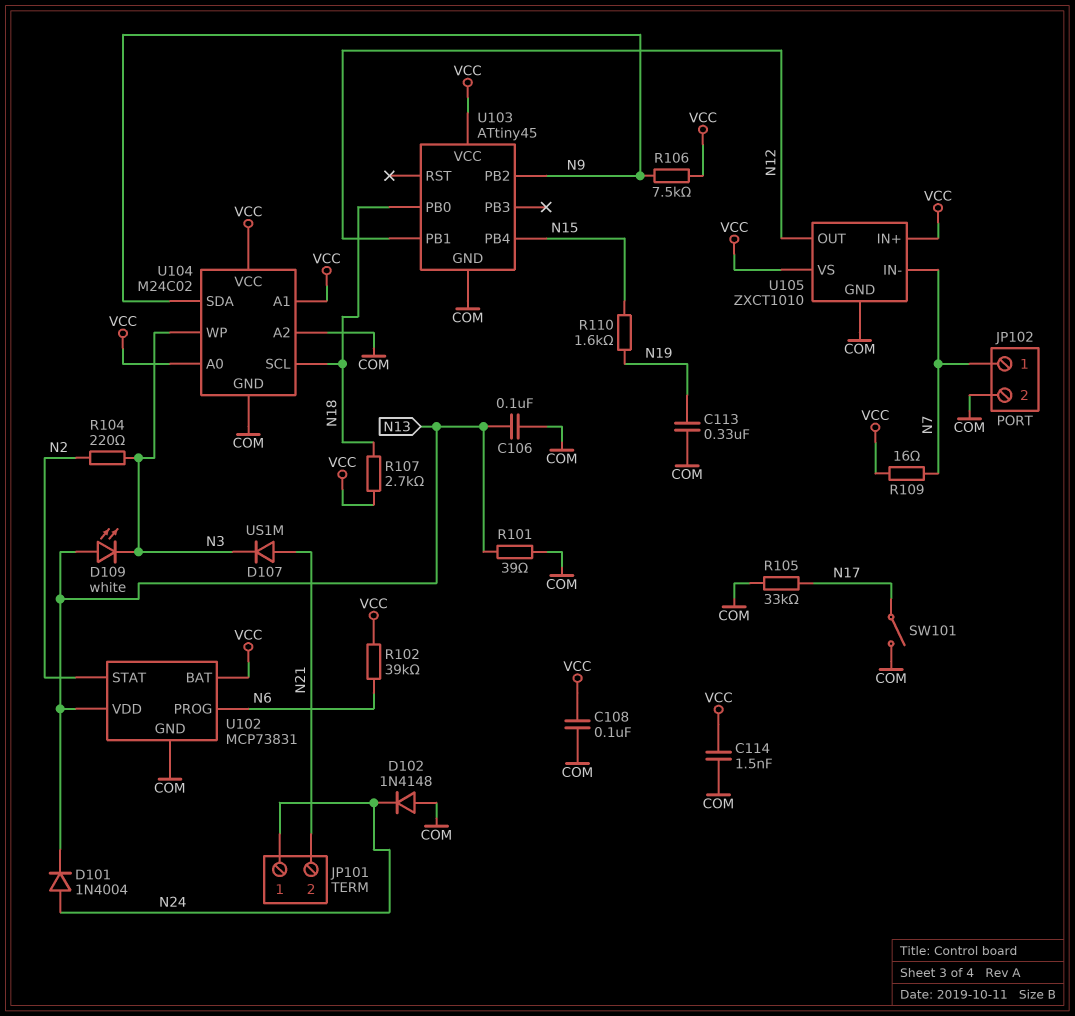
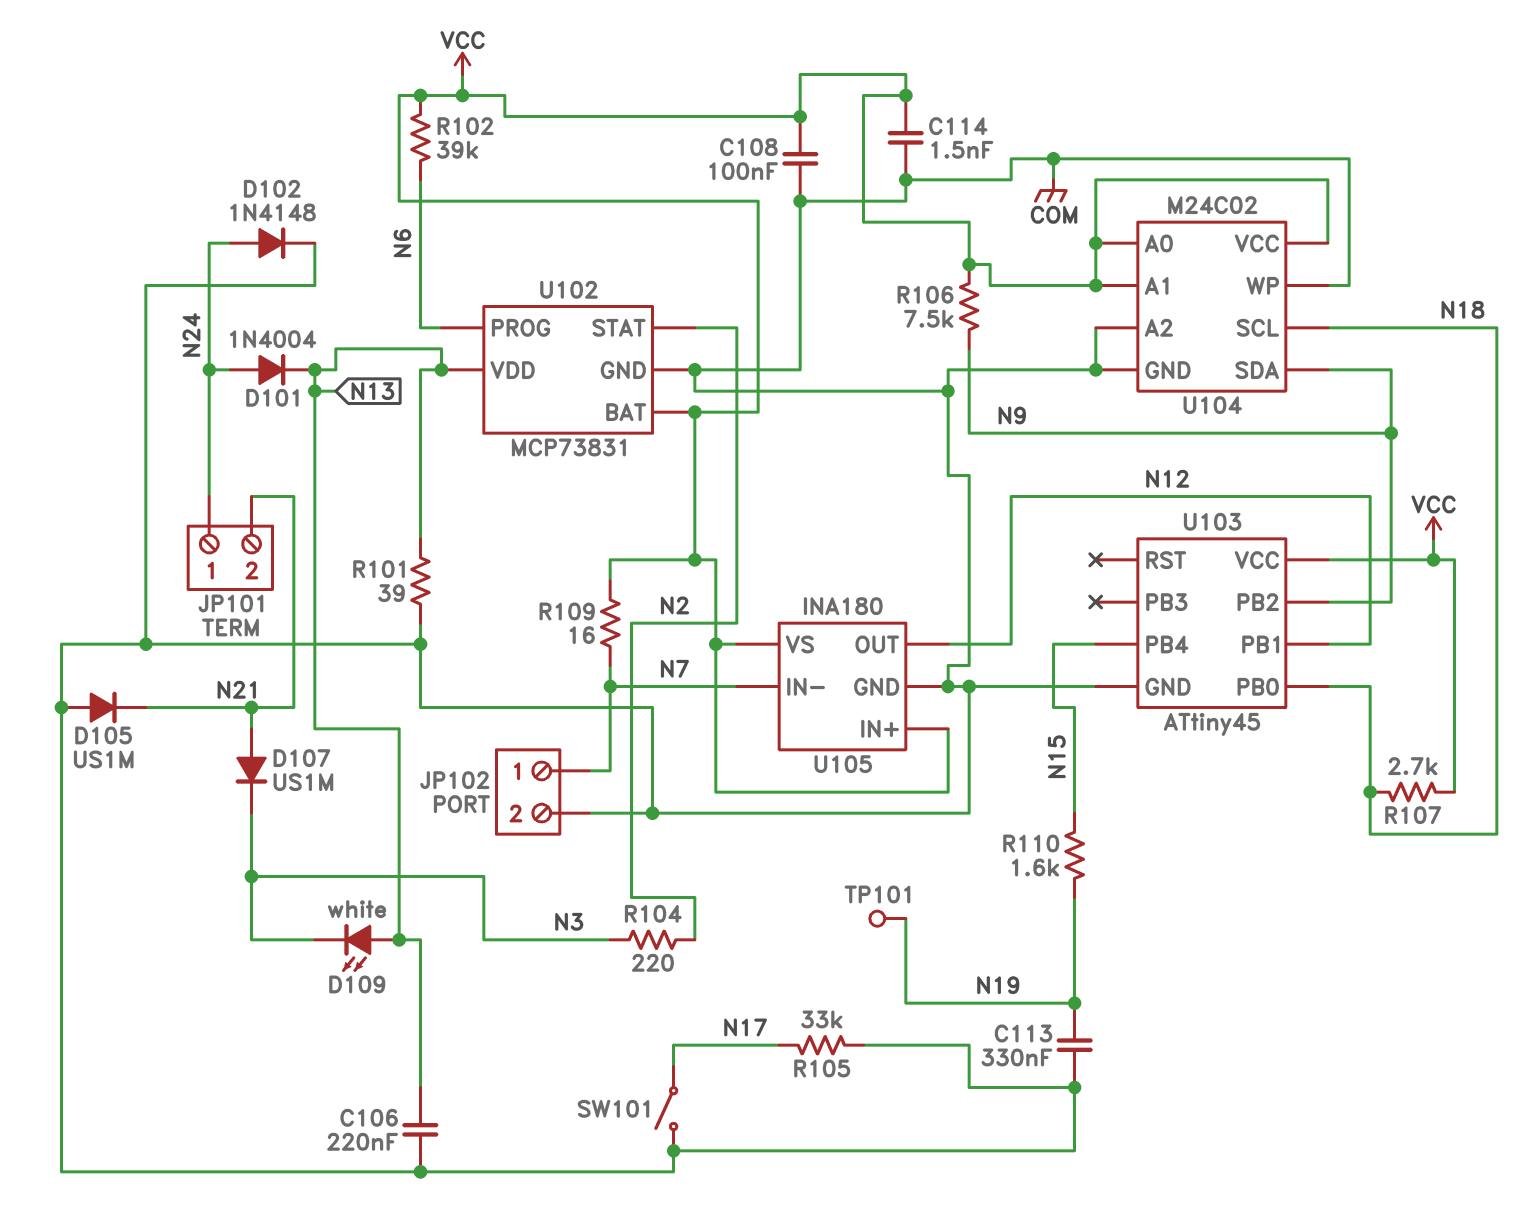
C106: 100nF (COM, N13) -> 220nF (COM, N13)
D102: diode 1N4148 (A COM, K N24) -> diode 1N4148 (A N24, K COM)
D105: none -> diode US1M (A COM, K N21)
TP101: none -> test point (N19)
U104 pin WP: N3 -> COM
U105: ZXCT1010 -> INA180

